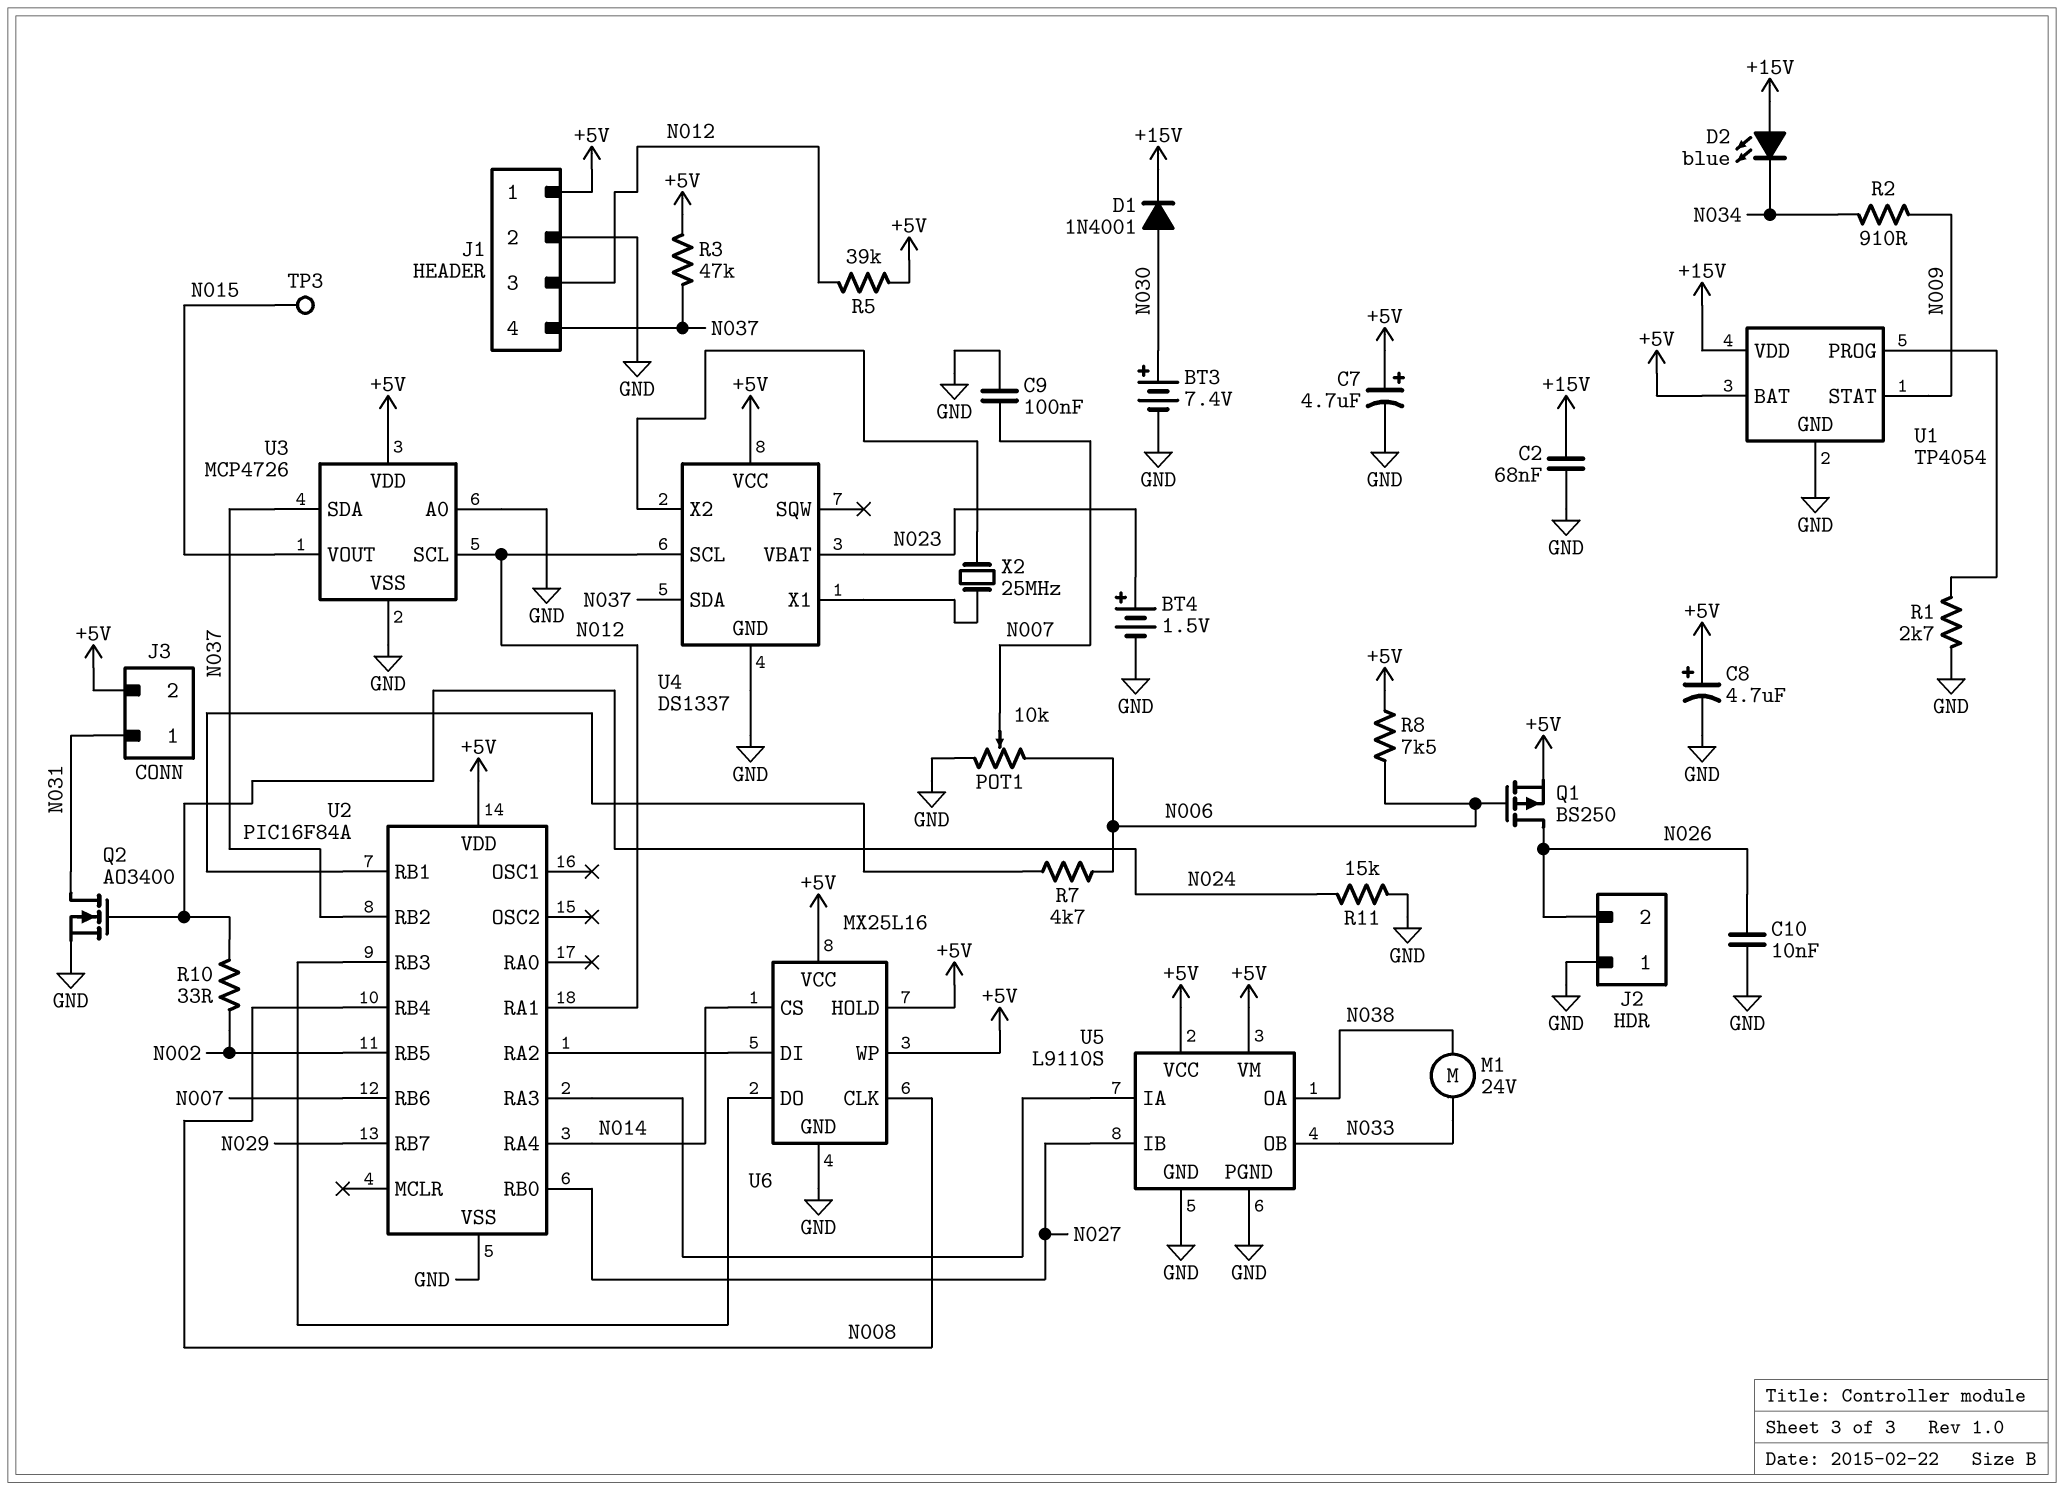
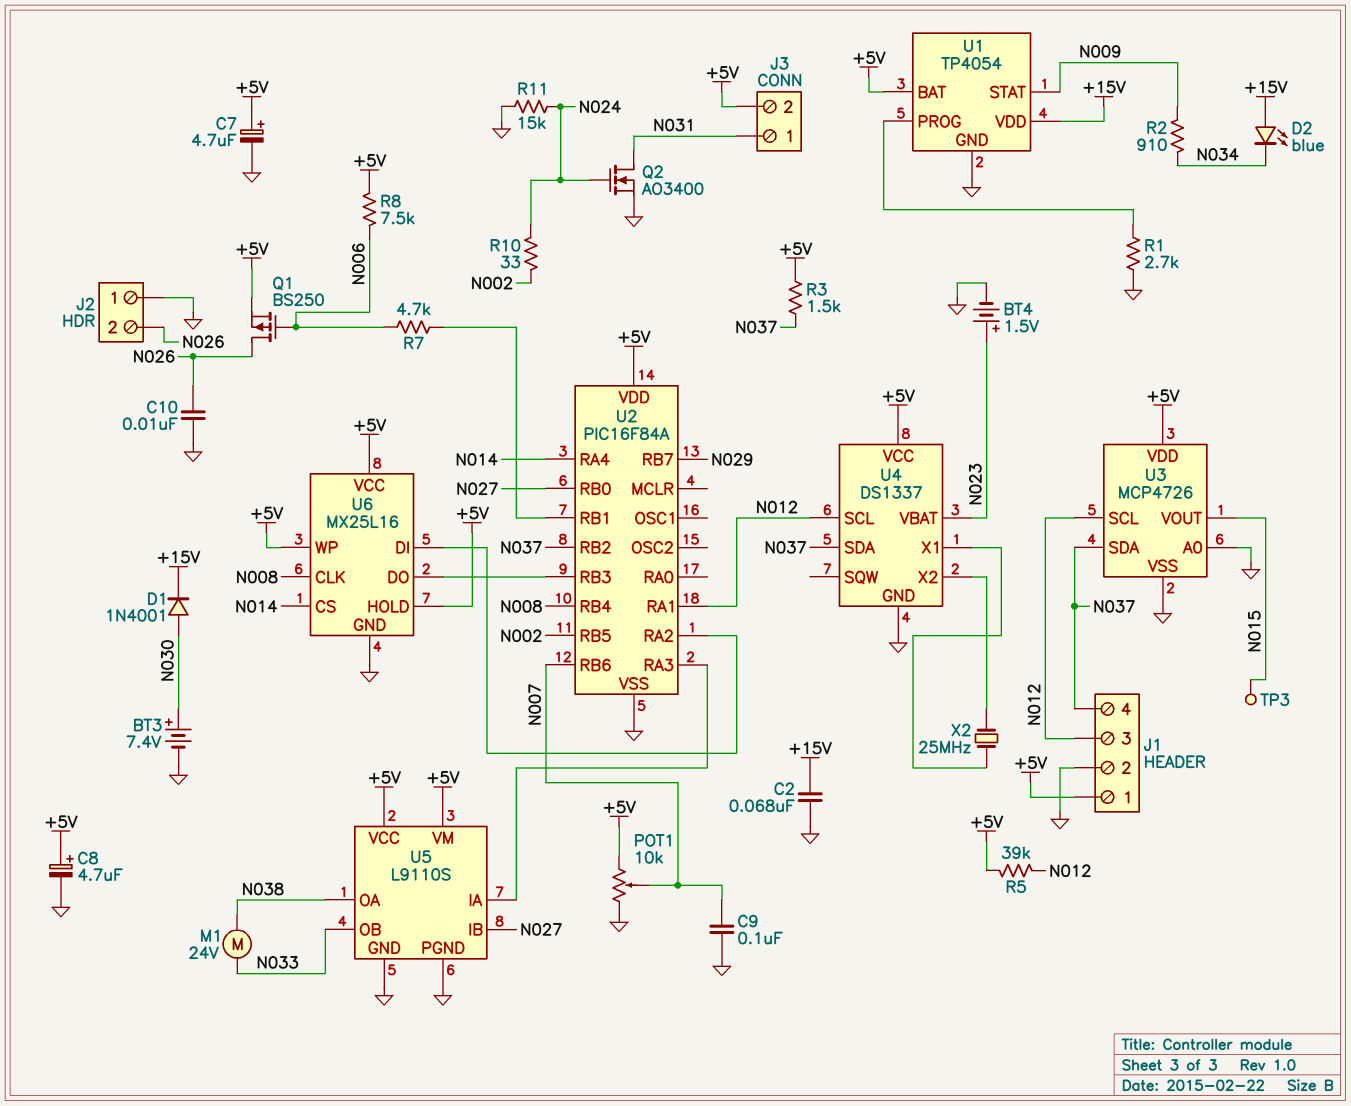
POT1: 10k (GND, N006, wiper N007) -> 10k (+5V, GND, wiper N007)
R3: 47k (+5V, N037) -> 1.5k (+5V, N037)

